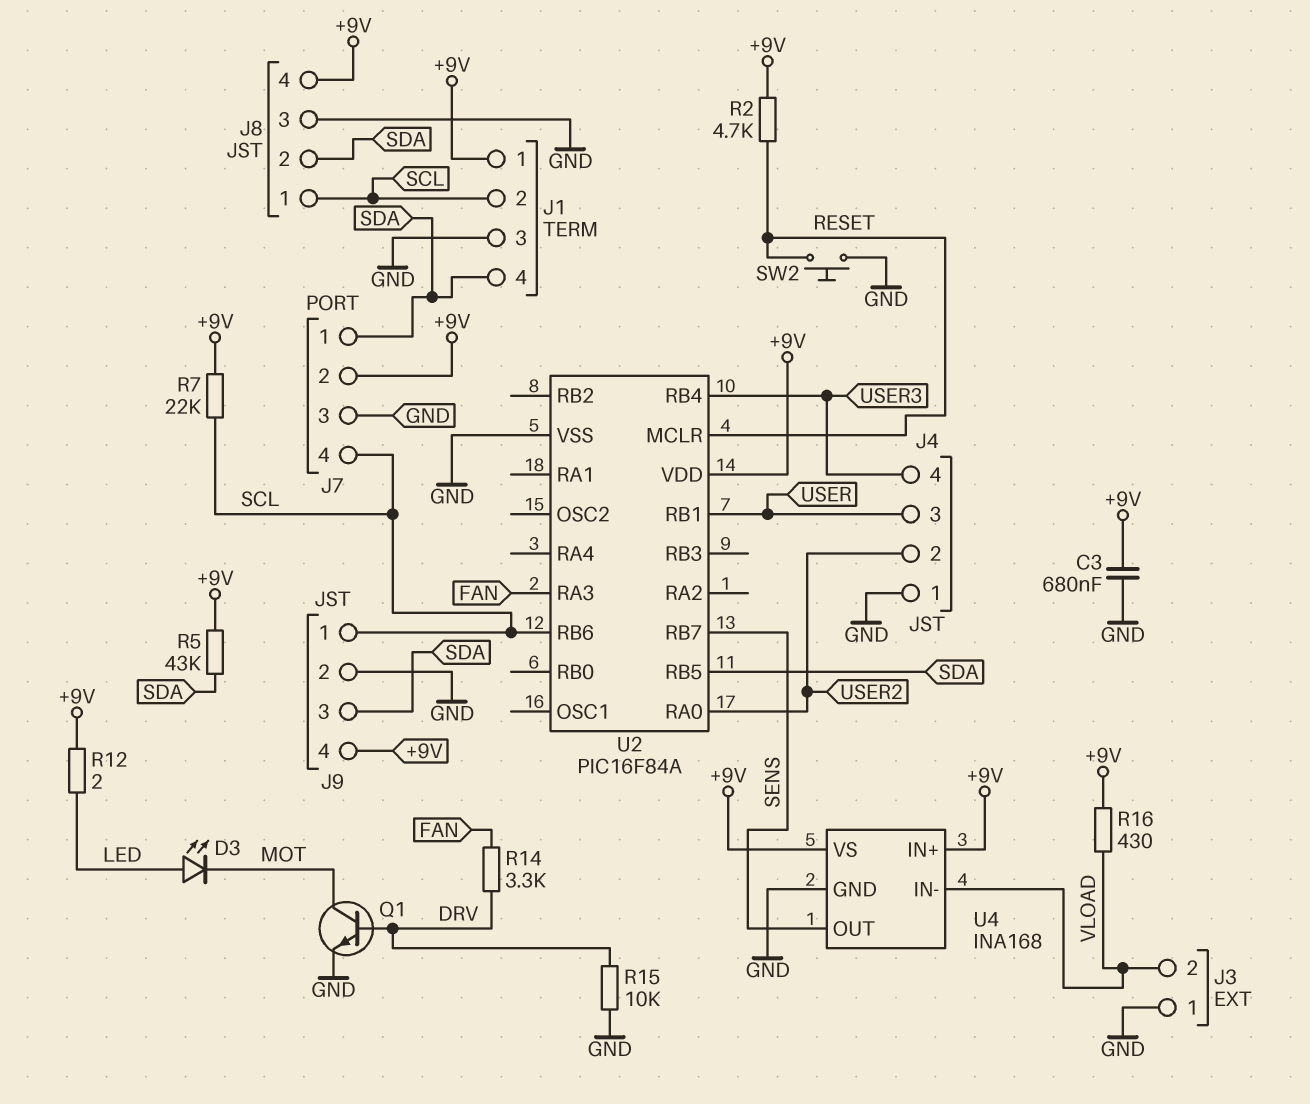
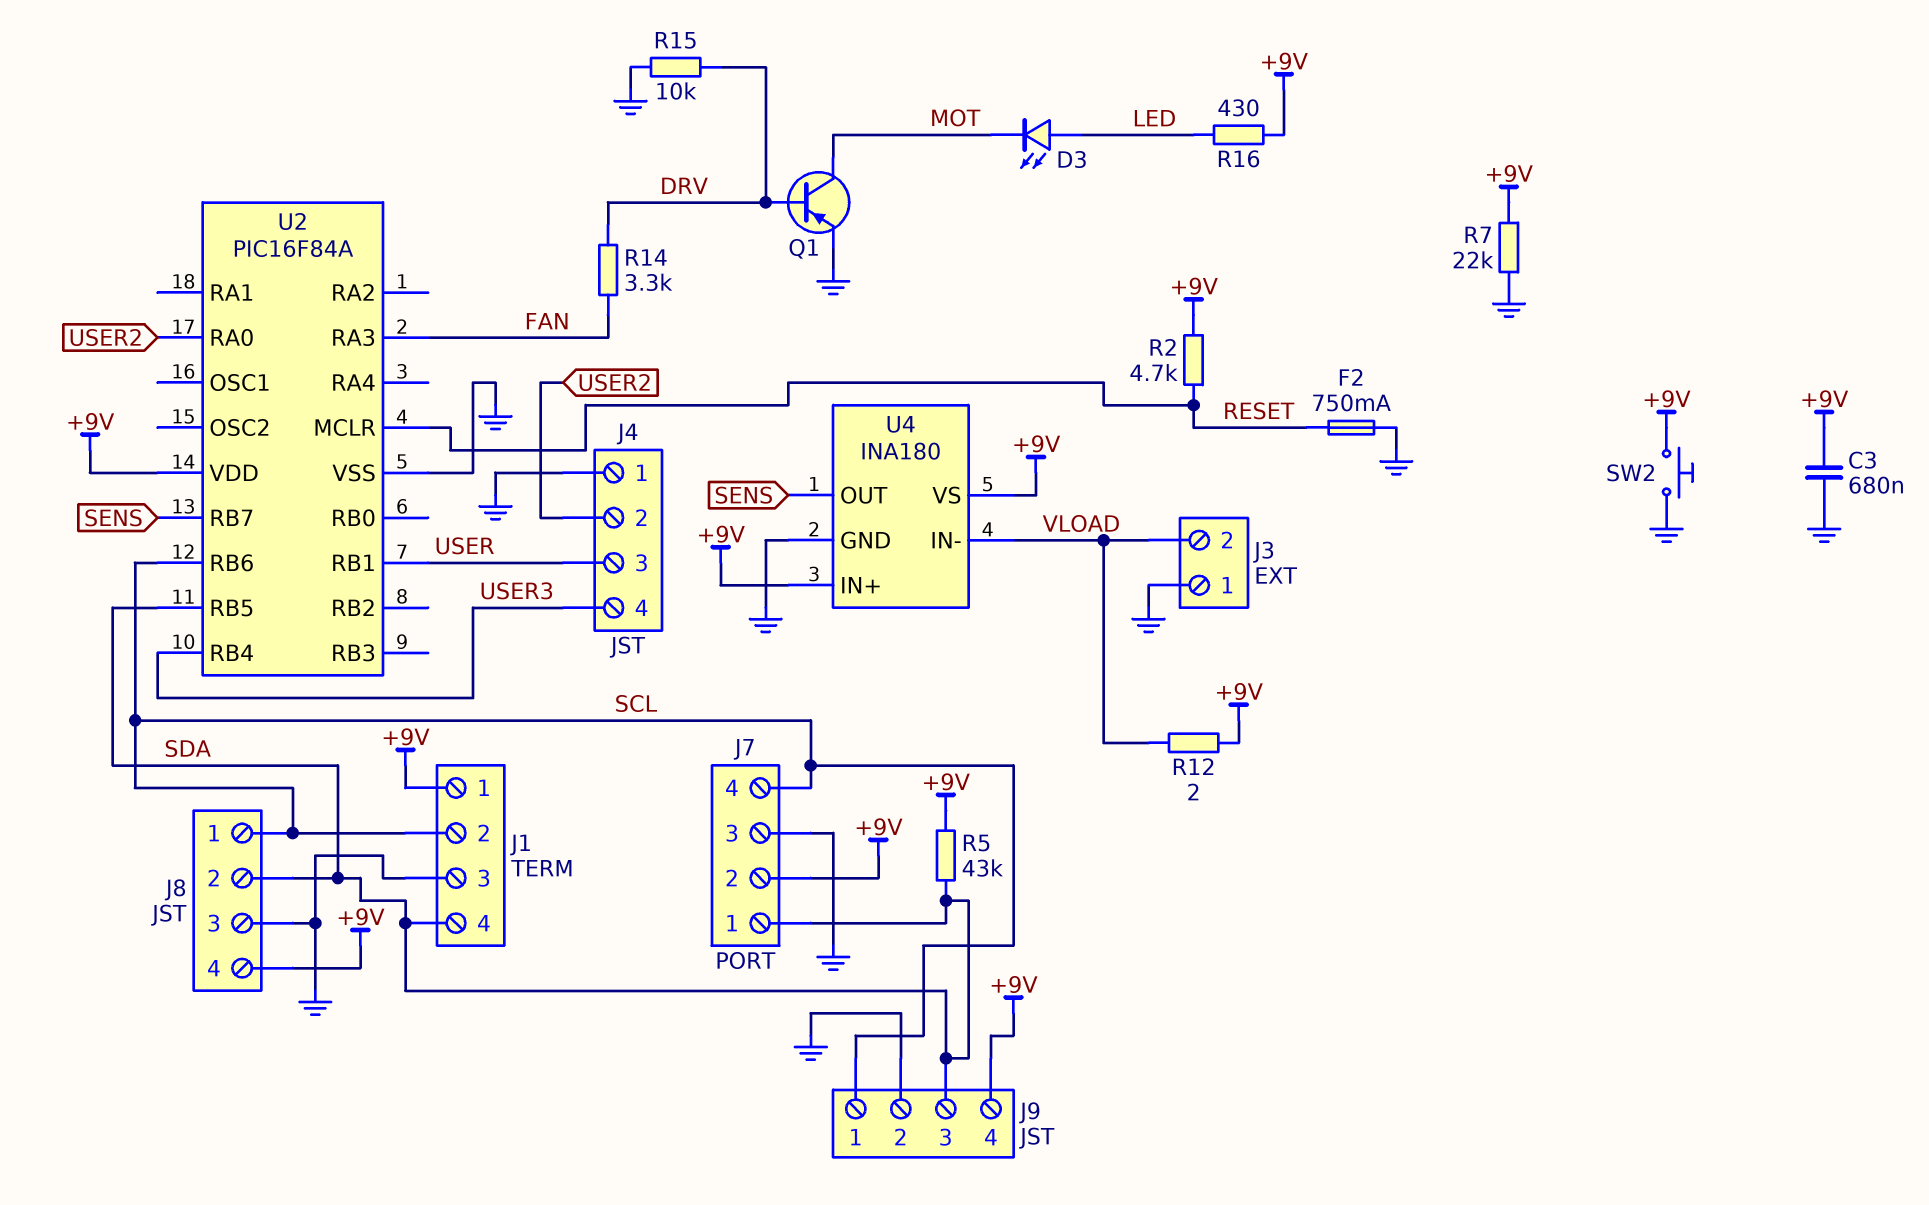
F2: none -> 750mA (GND, RESET)
Q1: NPN (B DRV, C MOT, E GND) -> PNP (B DRV, C MOT, E GND)
R7: 22k (+9V, SCL) -> 22k (+9V, GND)
R12: 2 (+9V, LED) -> 2 (+9V, VLOAD)
R16: 430 (+9V, VLOAD) -> 430 (+9V, LED)
SW2: button (GND, RESET) -> button (+9V, GND)
U4: INA168 -> INA180

